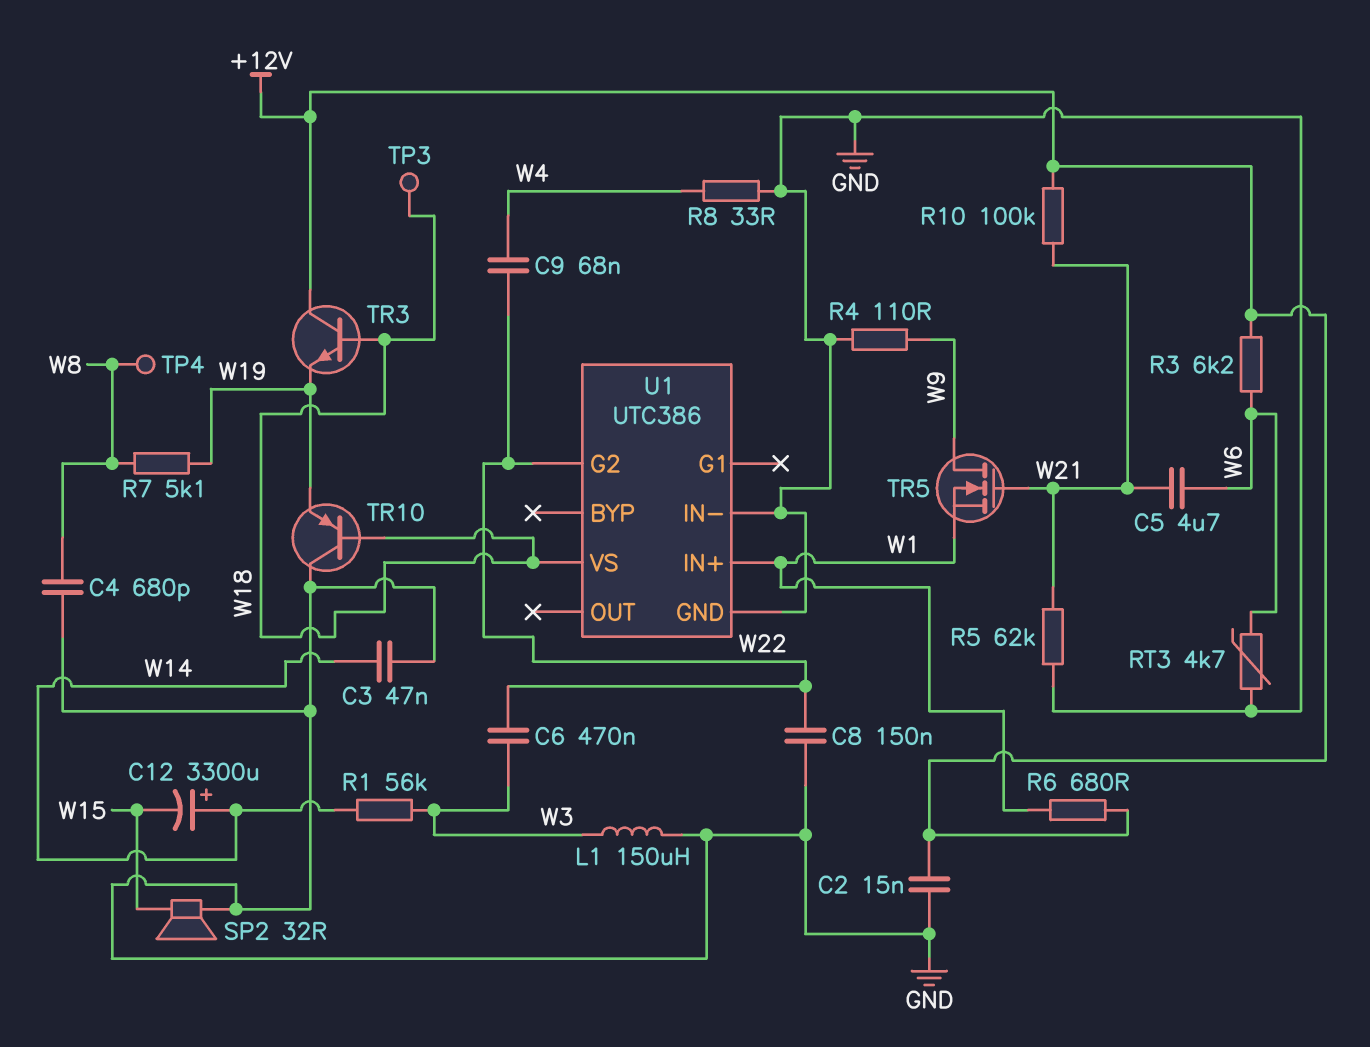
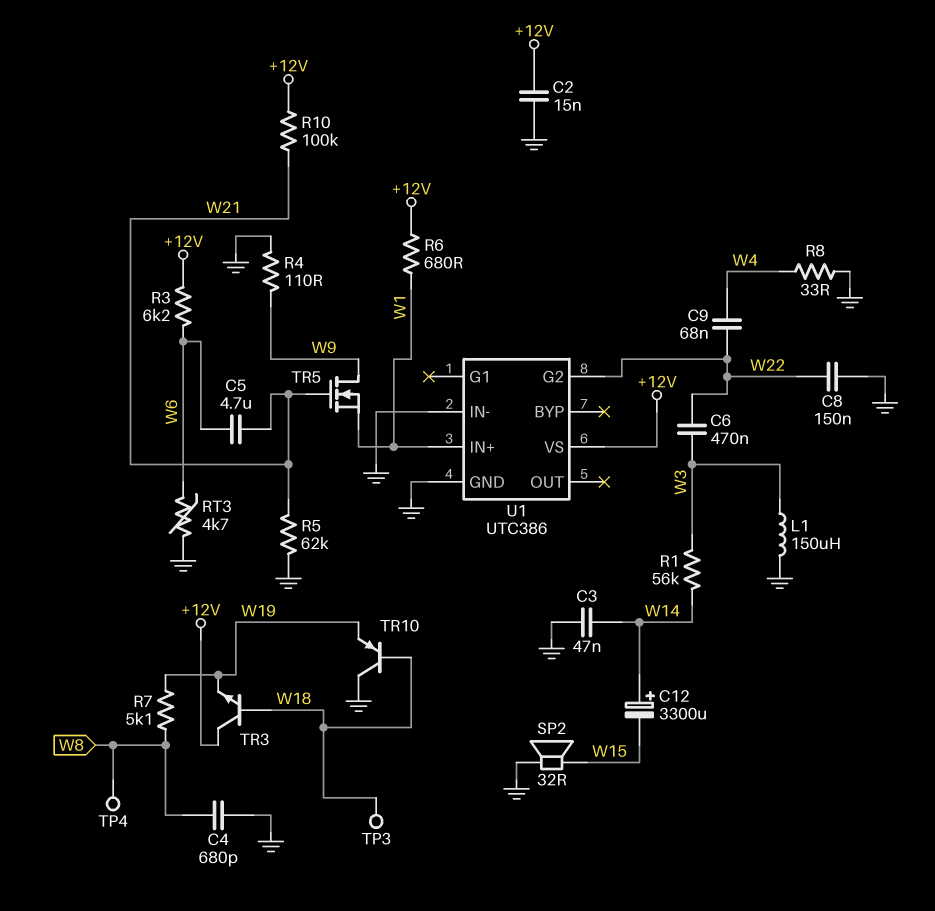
U1 pin VS: W18 -> +12V

